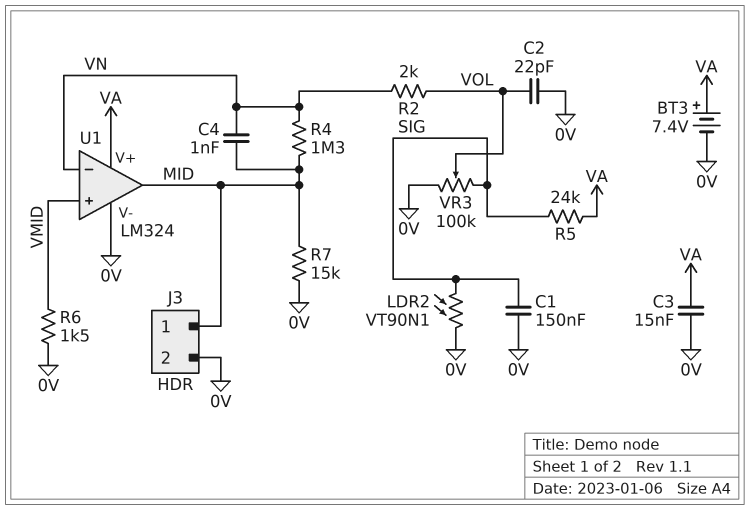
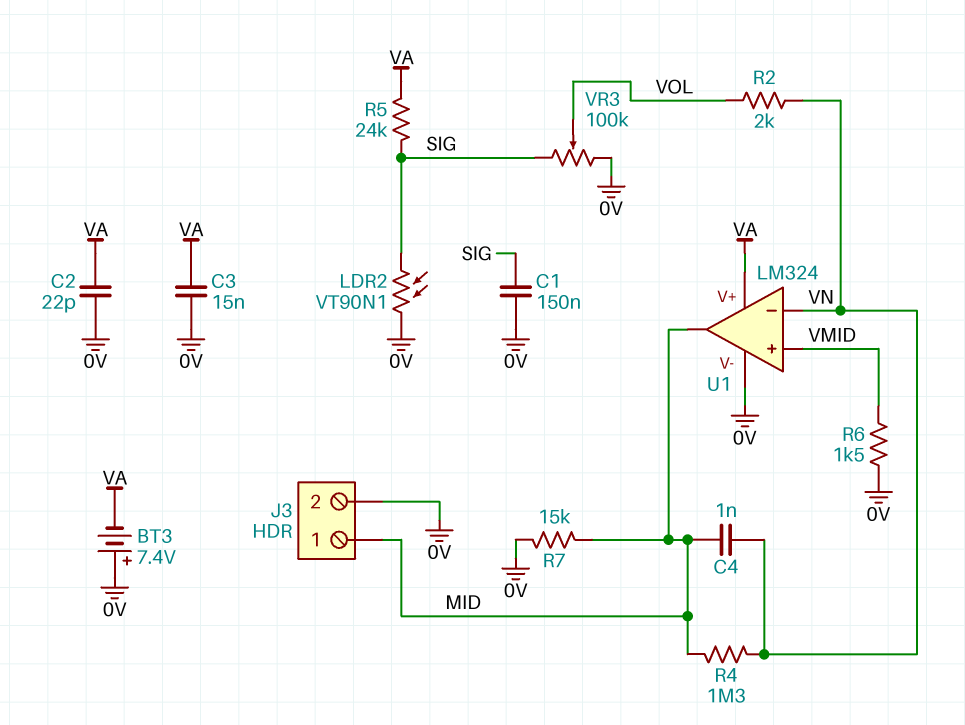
BT3: 7.4V (plus VA, minus 0V) -> 7.4V (plus 0V, minus VA)
C2: 22pF (0V, VOL) -> 22pF (0V, VA)

